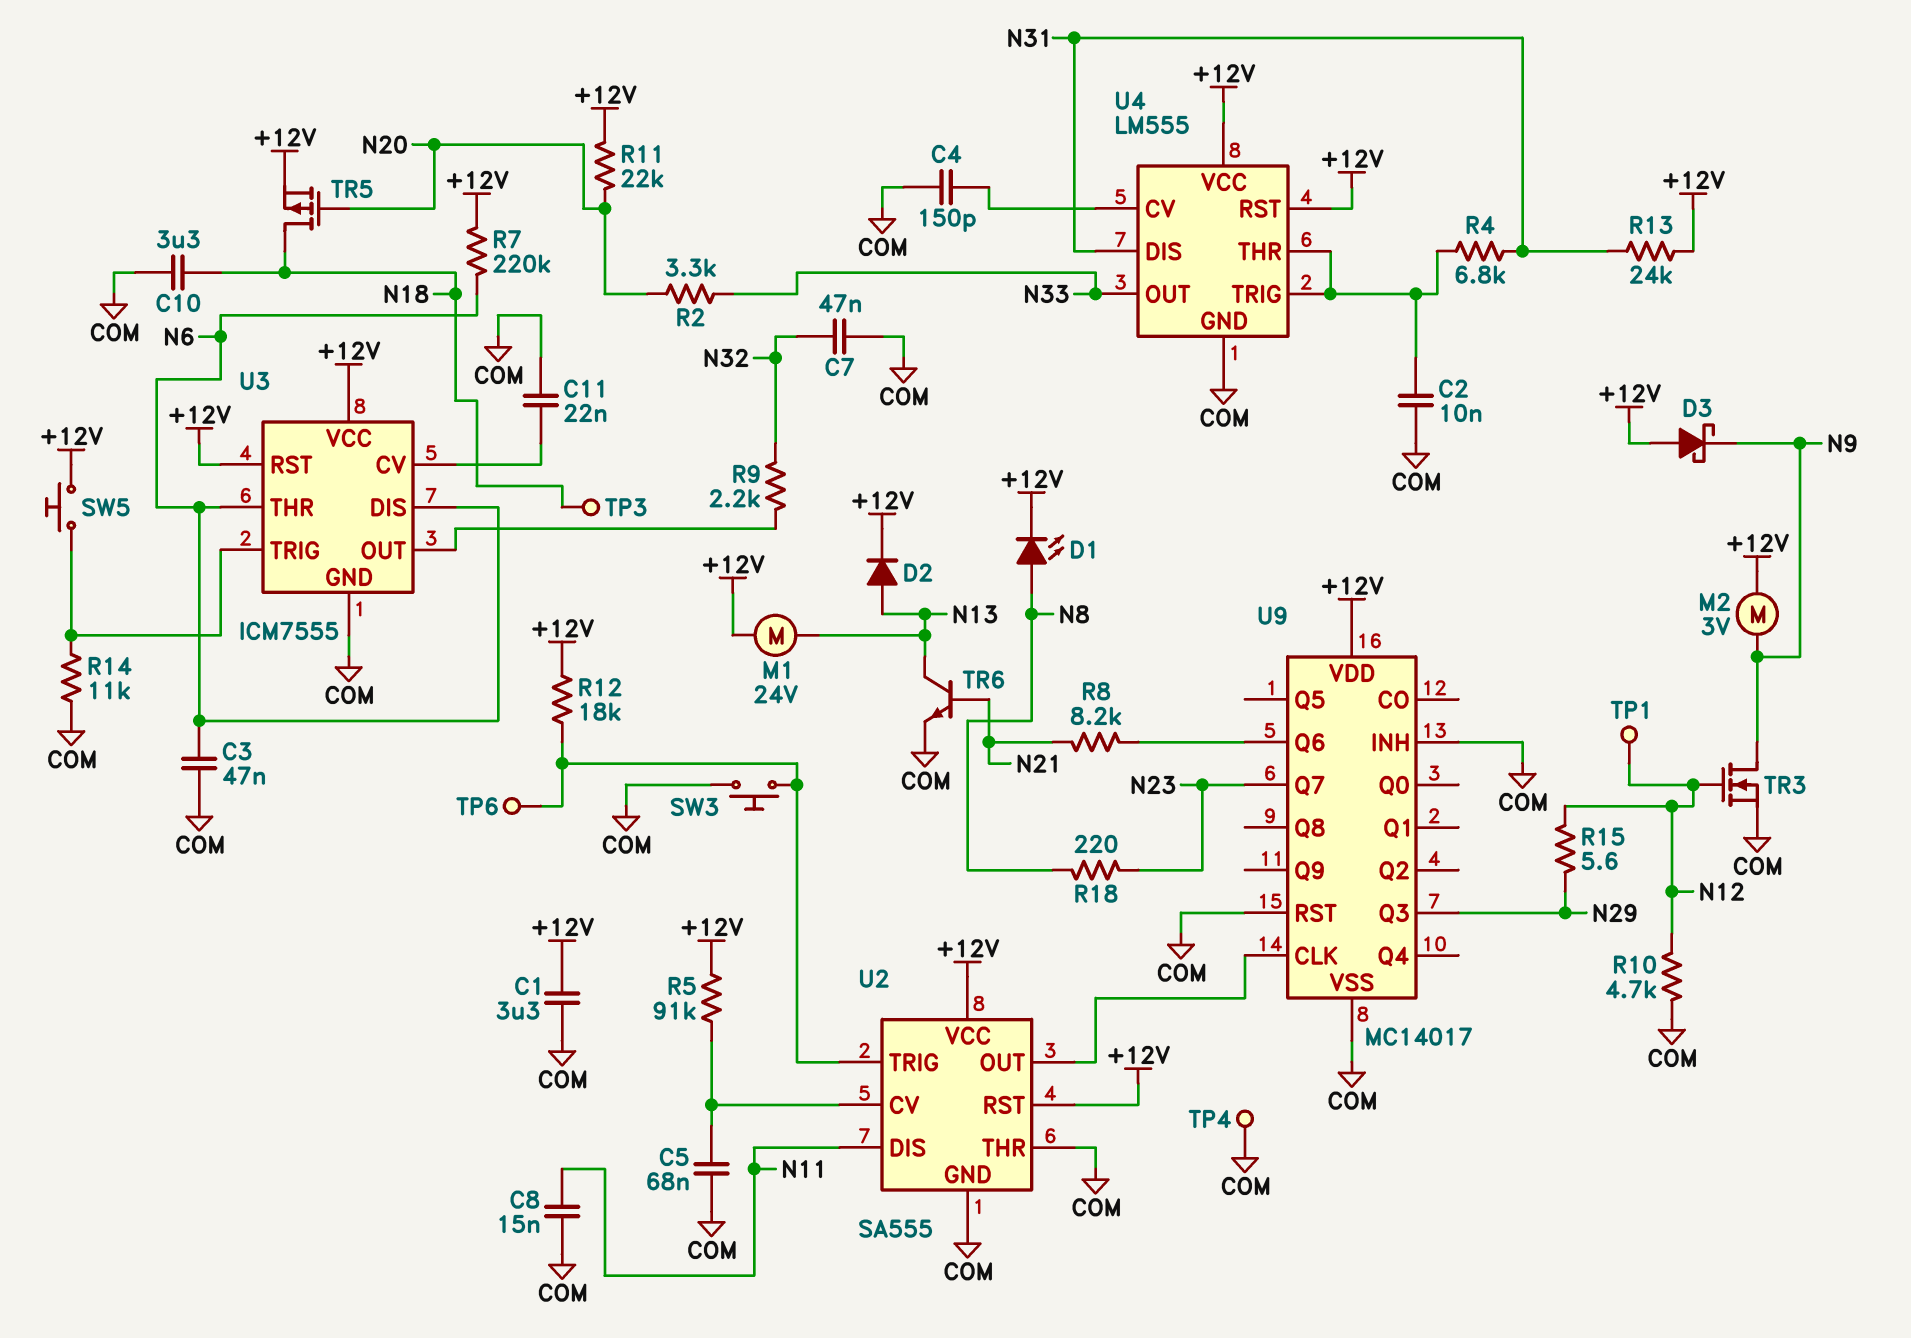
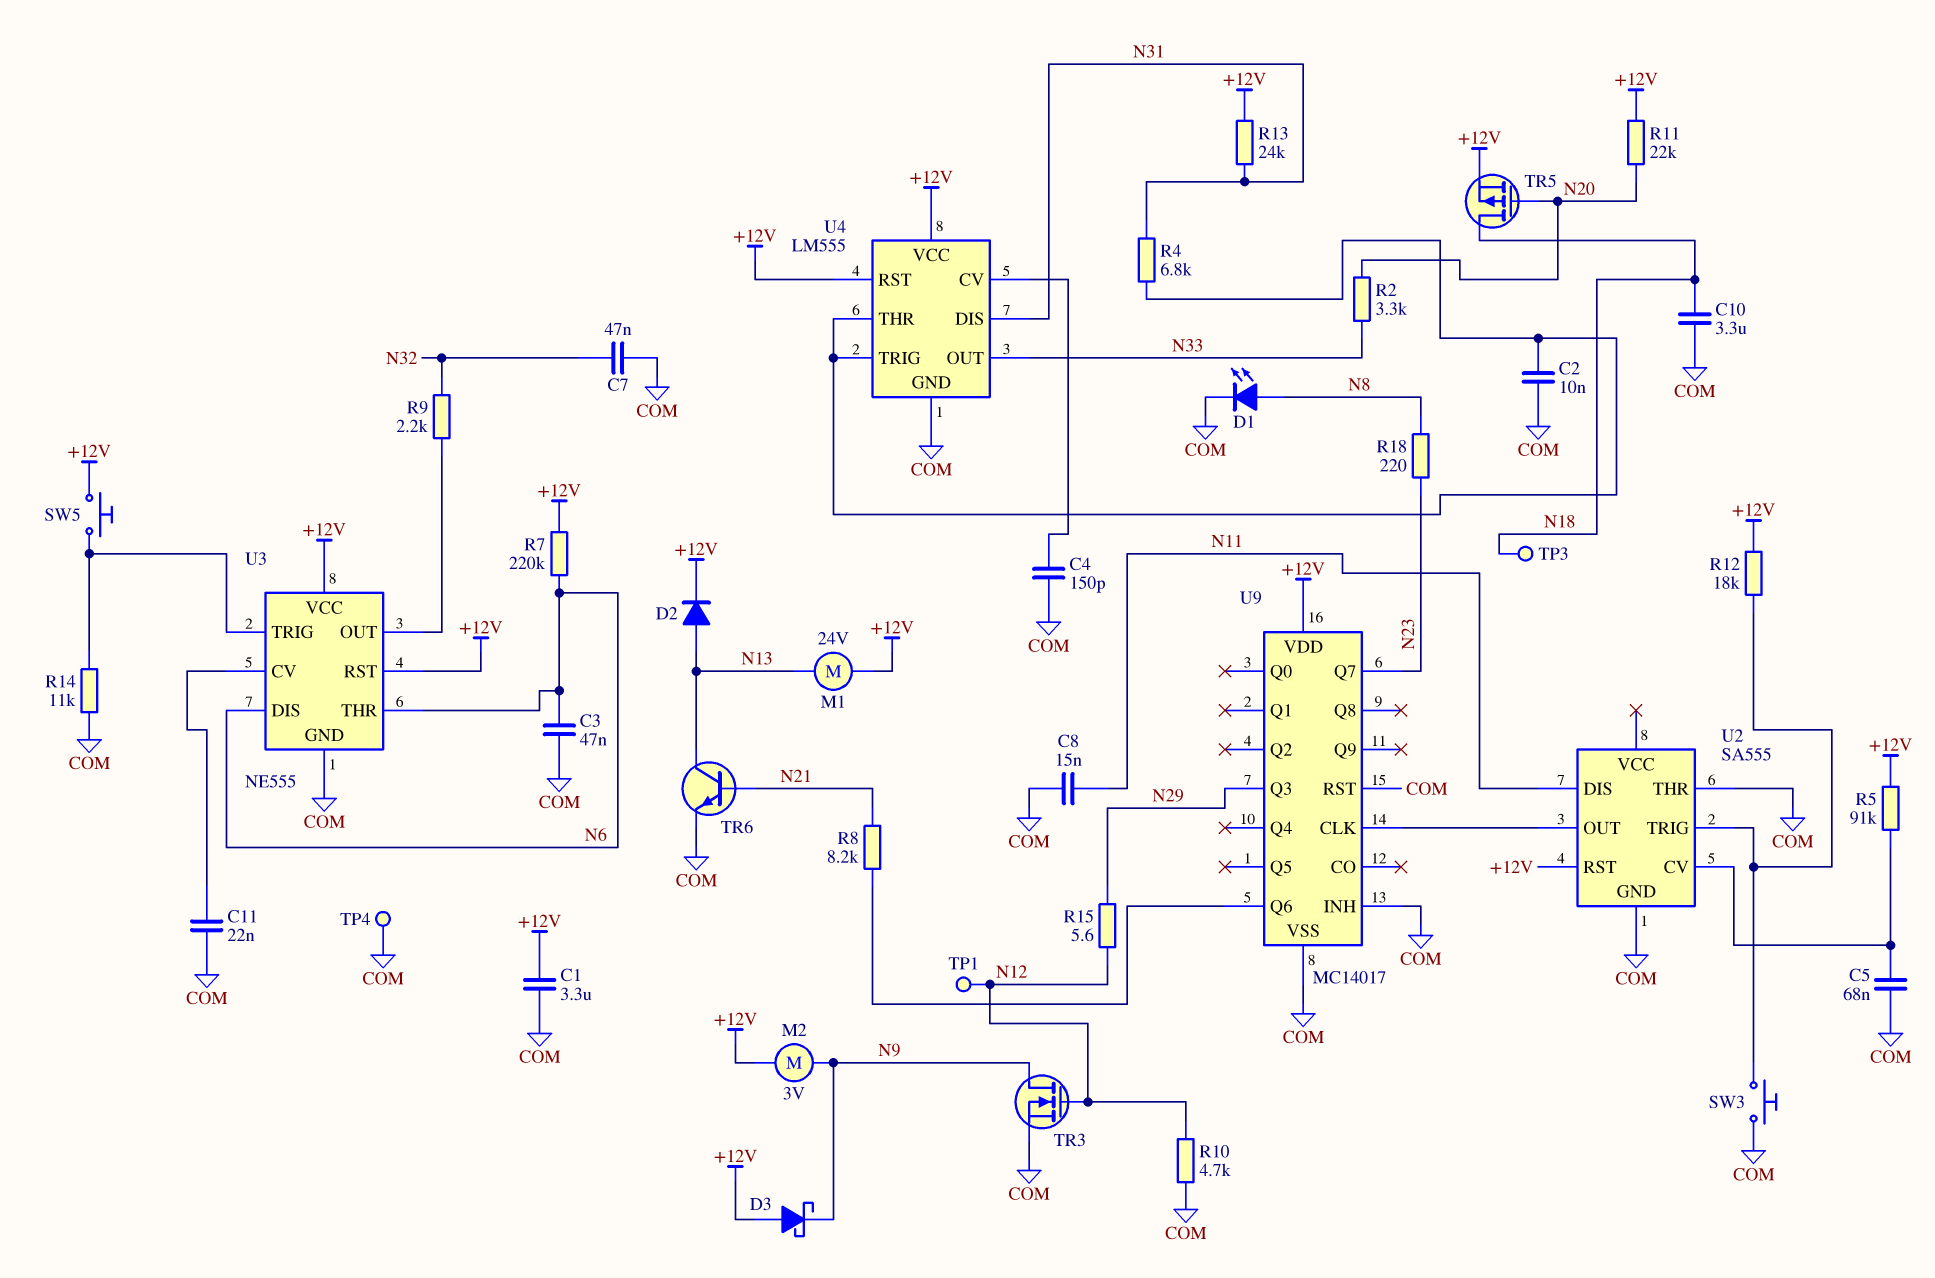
D1: LED (A N8, K +12V) -> LED (A N8, K COM)
TP6: test point (U2/TRIG) -> none
U2 pin VCC: +12V -> none
U3: ICM7555 -> NE555

